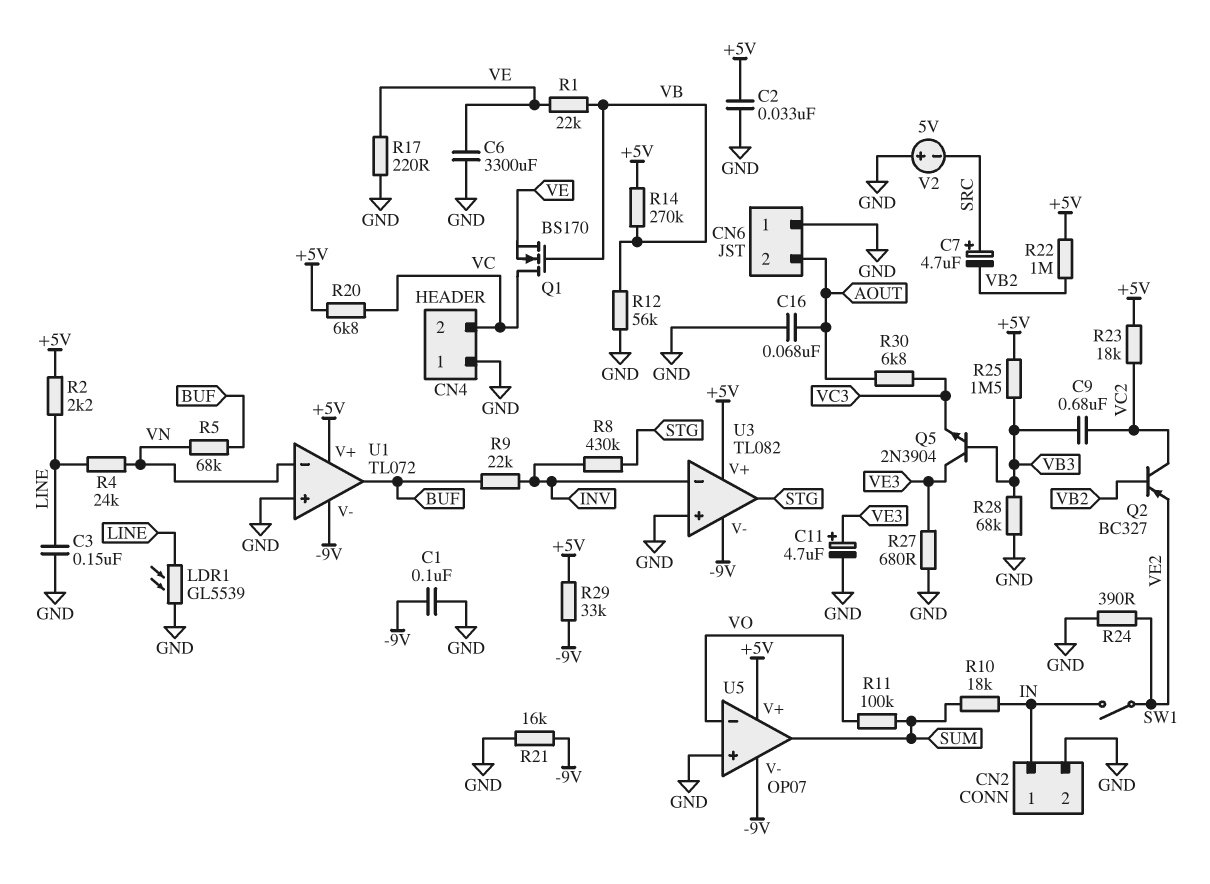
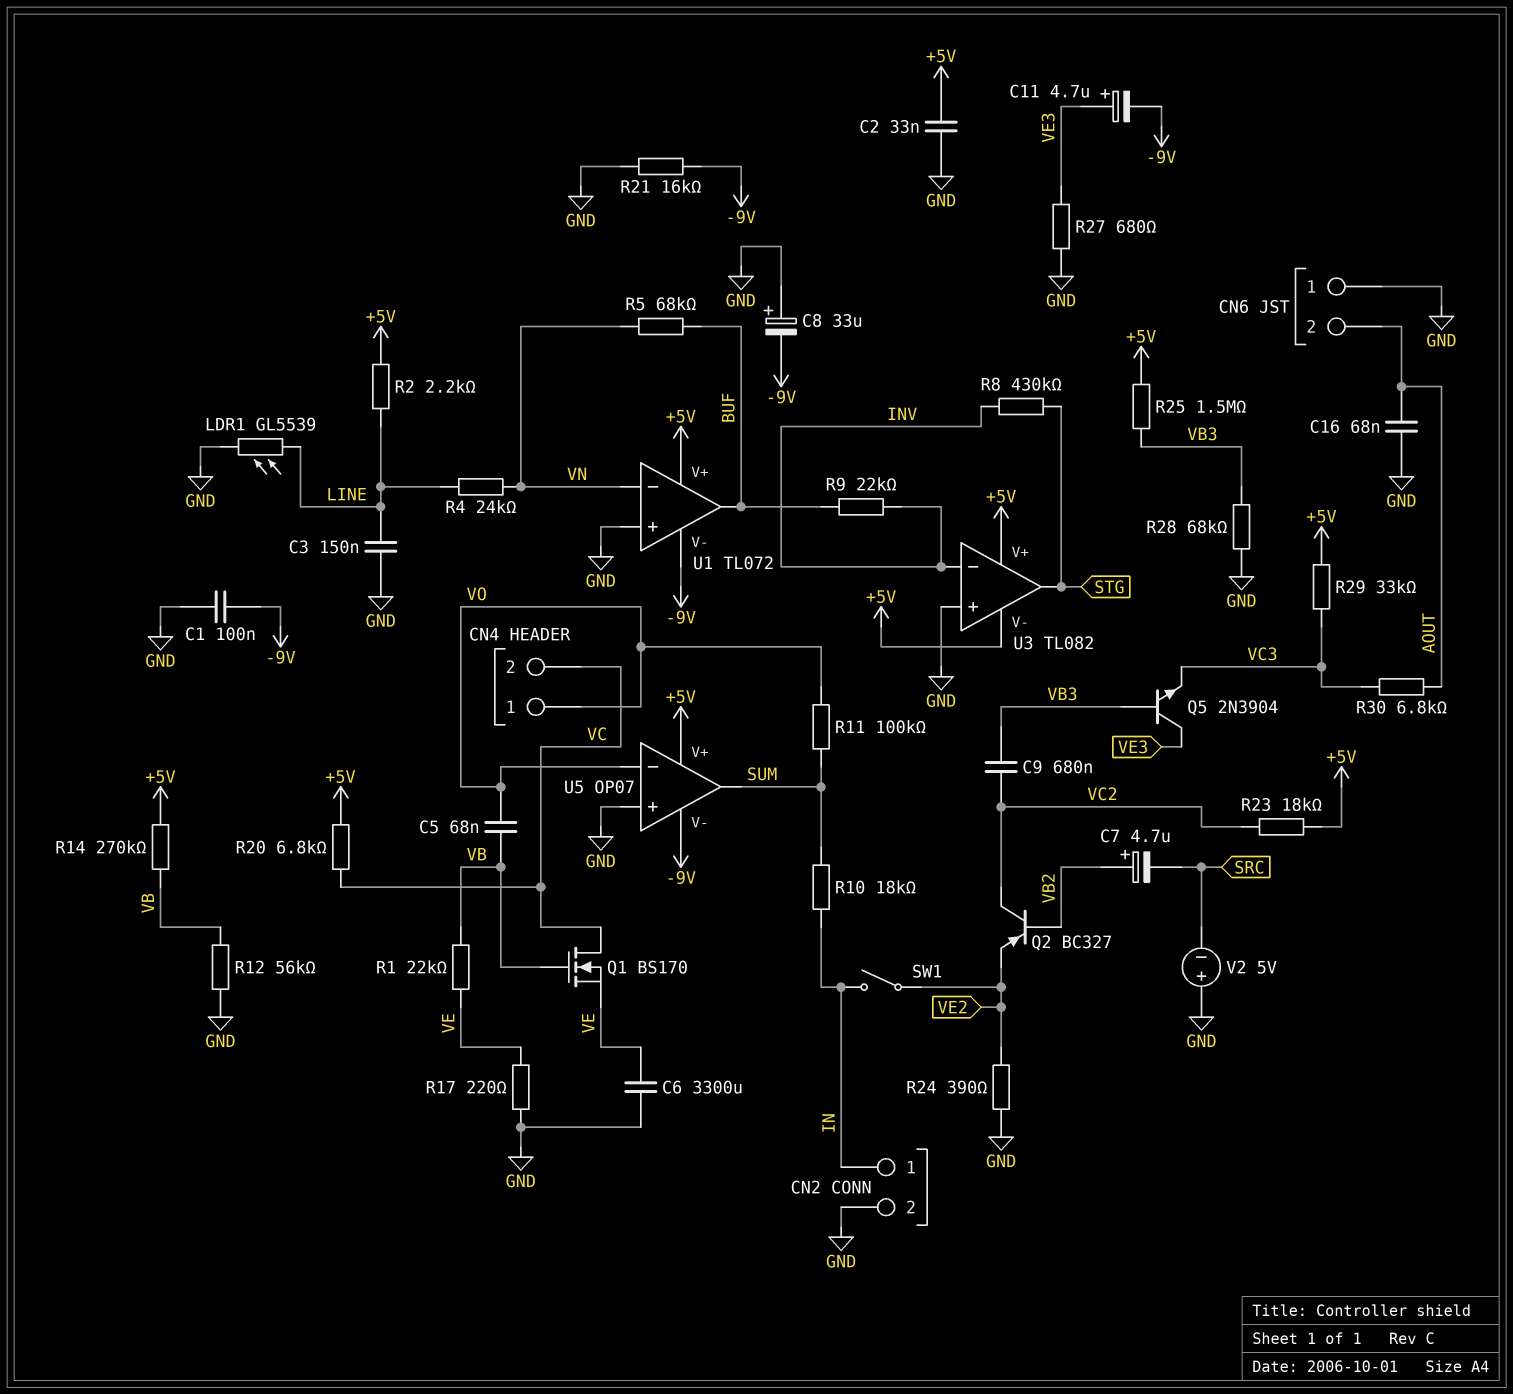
C5: none -> 68nF (VB, VO)
C7: 4.7uF (plus SRC, minus VB2) -> 4.7uF (plus VB2, minus SRC)
C8: none -> 33uF (plus GND, minus -9V)
C11: 4.7uF (plus VE3, minus GND) -> 4.7uF (plus VE3, minus -9V)
CN4 pin 1: GND -> VO
R22: 1M (+5V, VB2) -> none
R29: 33k (+5V, -9V) -> 33k (+5V, VC3)
U3 pin V-: -9V -> +5V

